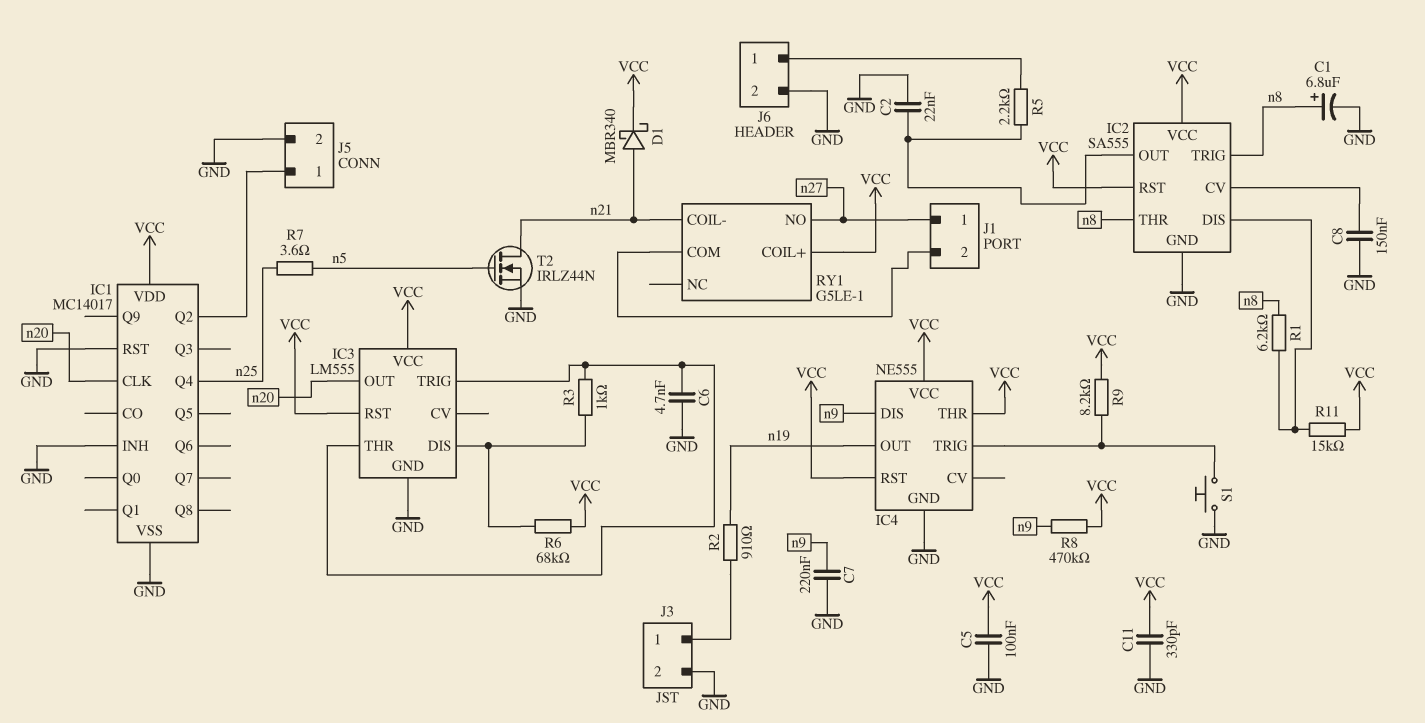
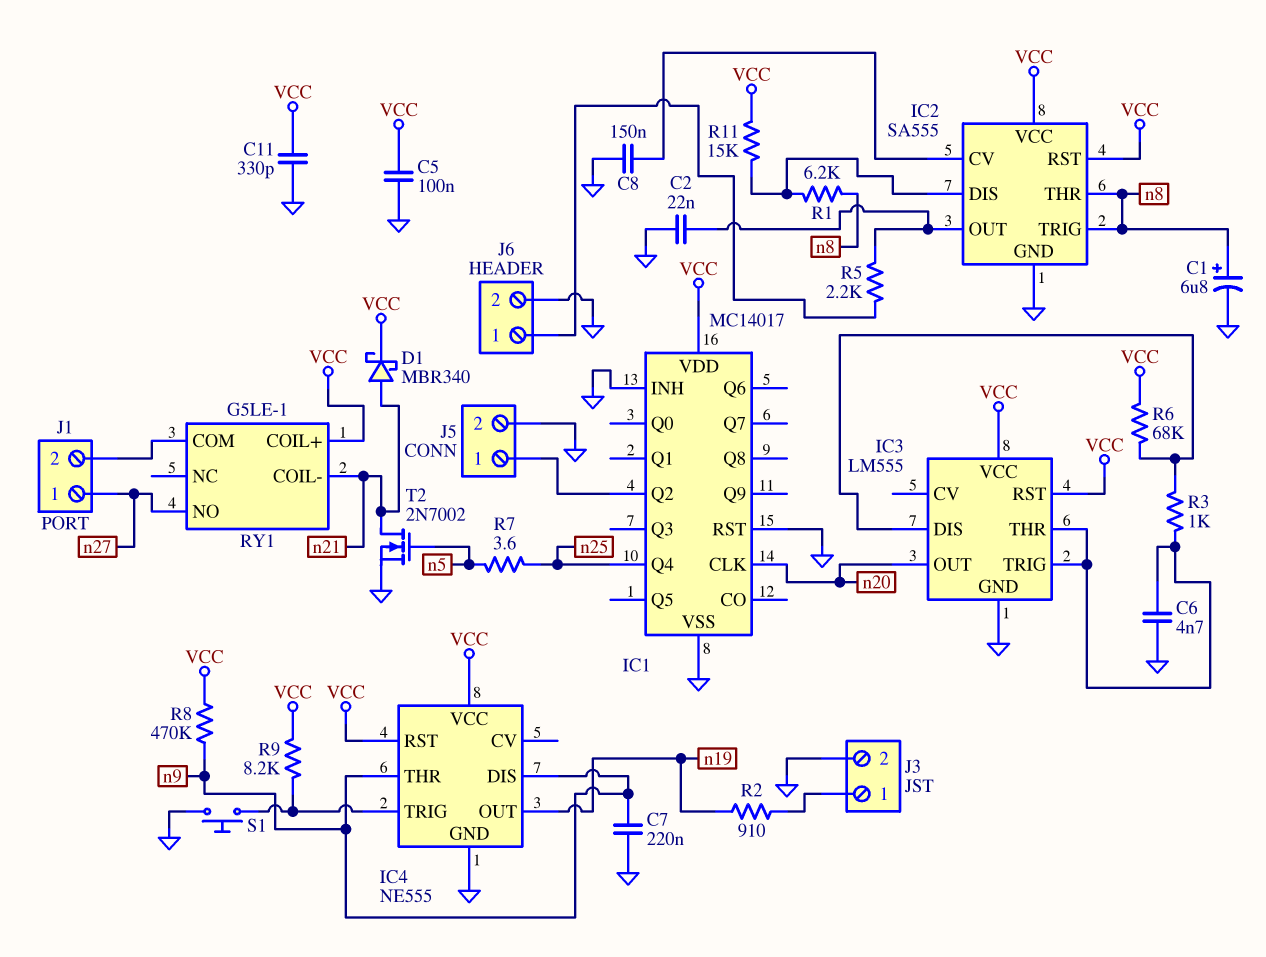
IC4 pin THR: VCC -> n9
T2: NMOS IRLZ44N (G n5, D n21, S GND) -> NMOS 2N7002 (G n5, D n21, S GND)

